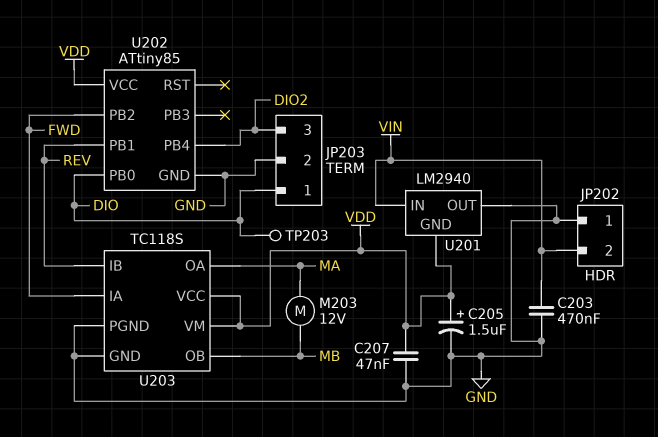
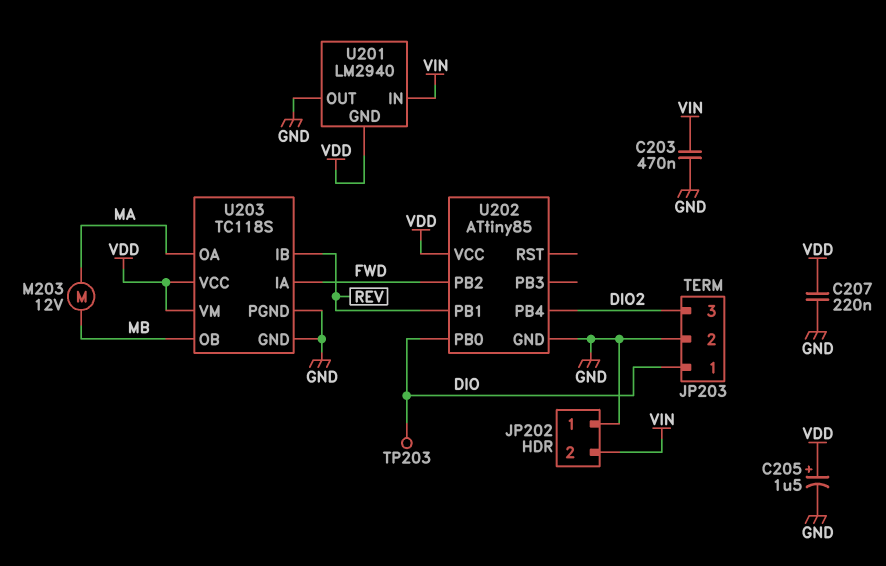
C207: 47nF (GND, VDD) -> 220nF (GND, VDD)

